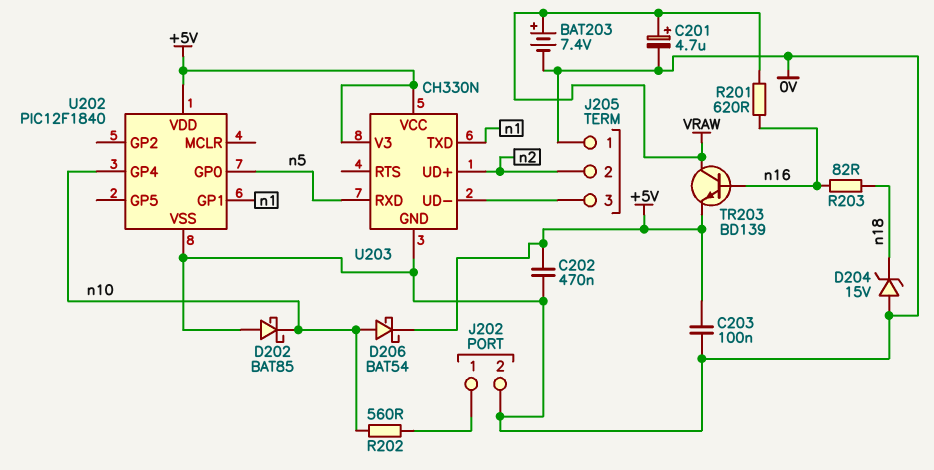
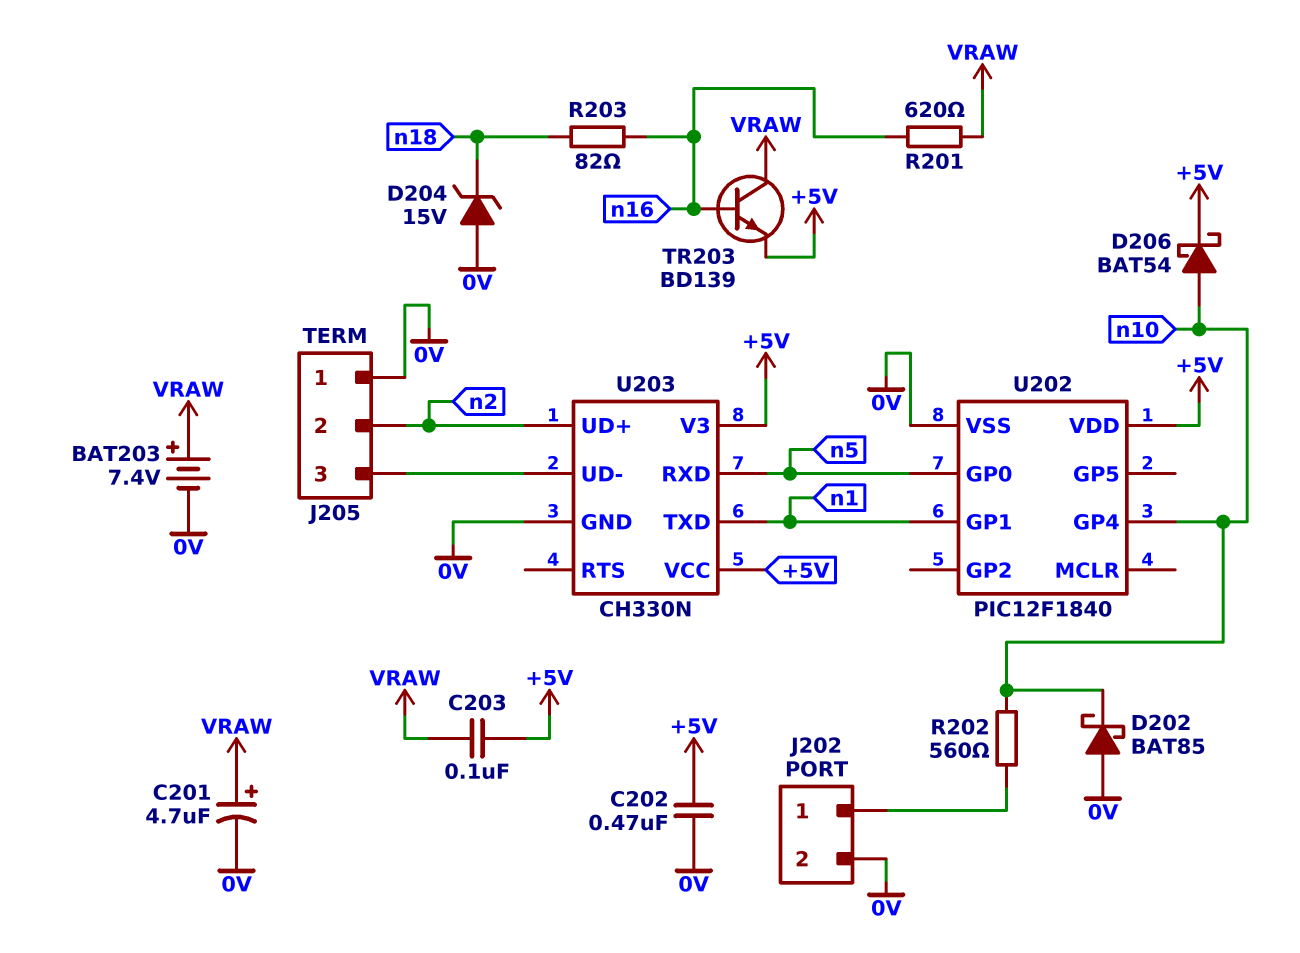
C203: 100nF (+5V, 0V) -> 100nF (+5V, VRAW)

